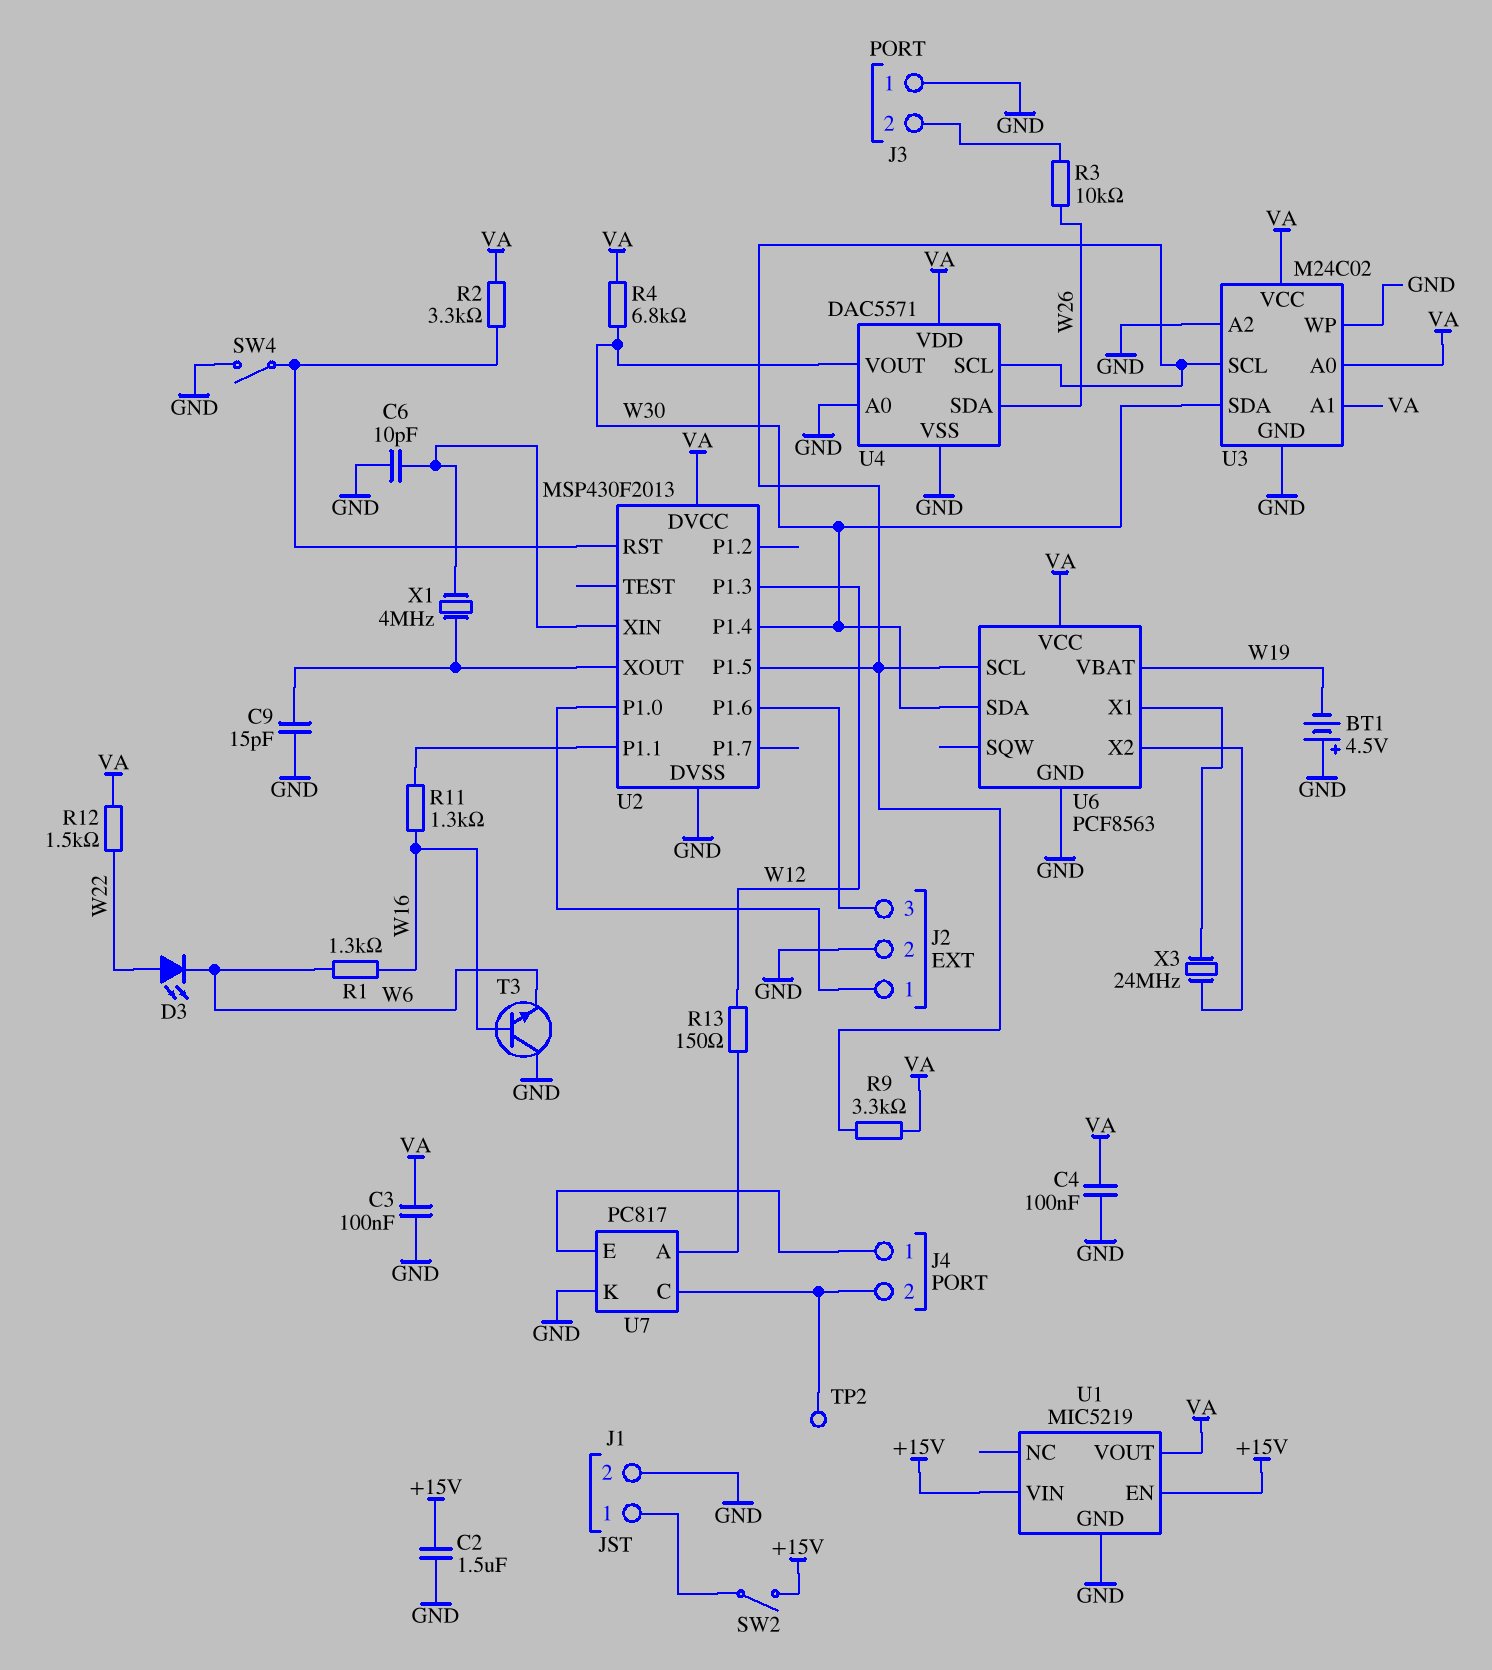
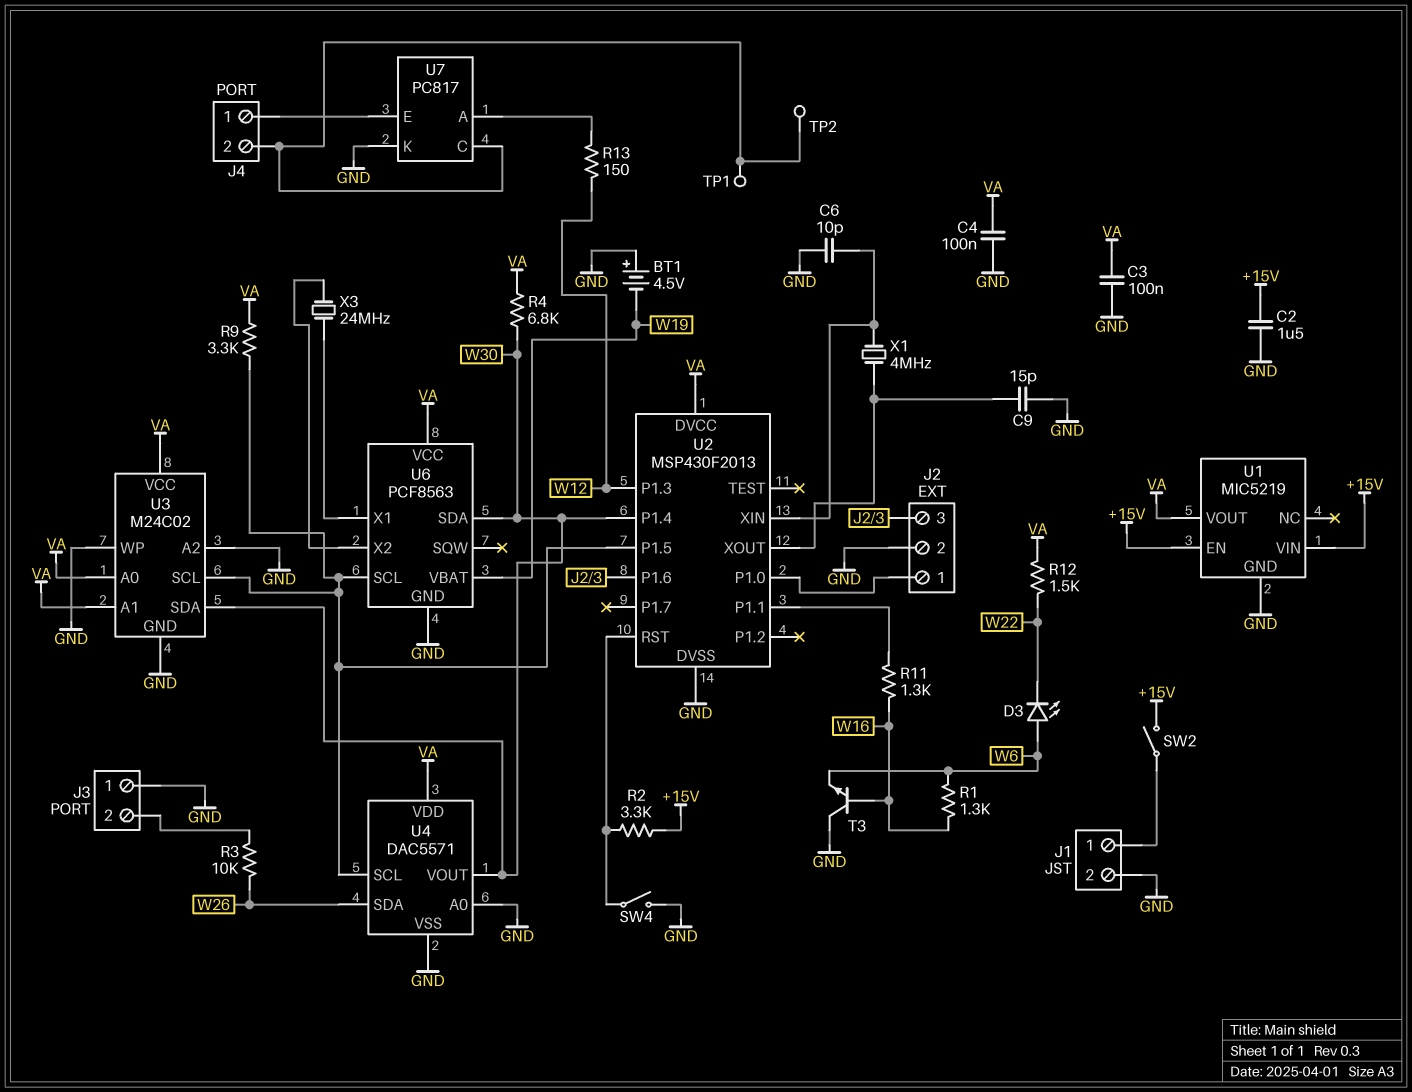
D3: LED (A W22, K W6) -> LED (A W6, K W22)
R2: 3.3k (U2/RST, VA) -> 3.3k (+15V, U2/RST)
TP1: none -> test point (J4/2)

